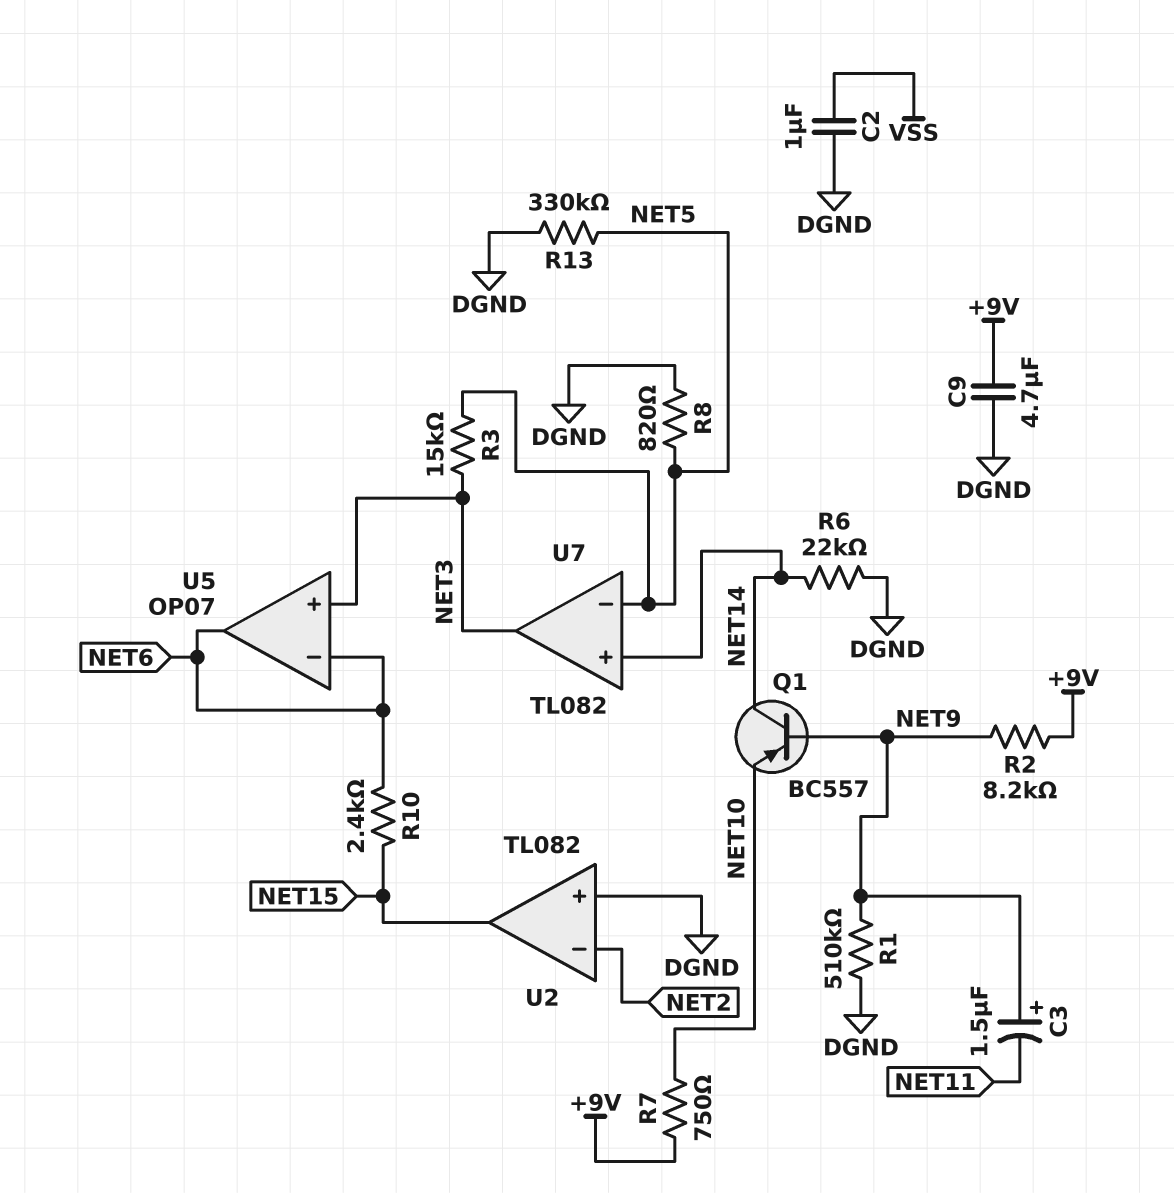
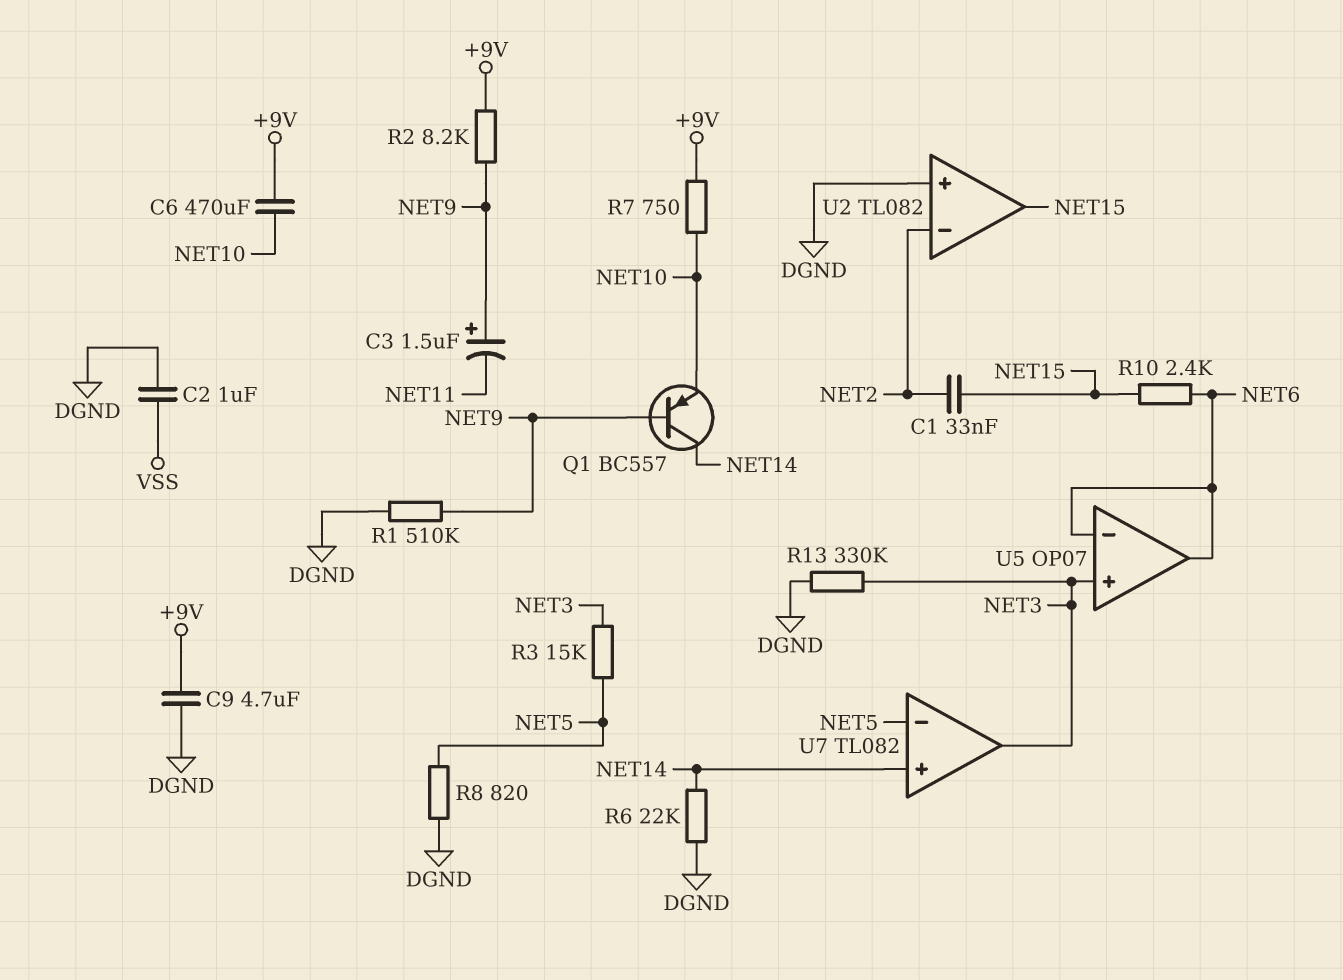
C1: none -> 33nF (NET2, NET15)
C6: none -> 470uF (+9V, NET10)
R13: 330k (DGND, NET5) -> 330k (DGND, NET3)

